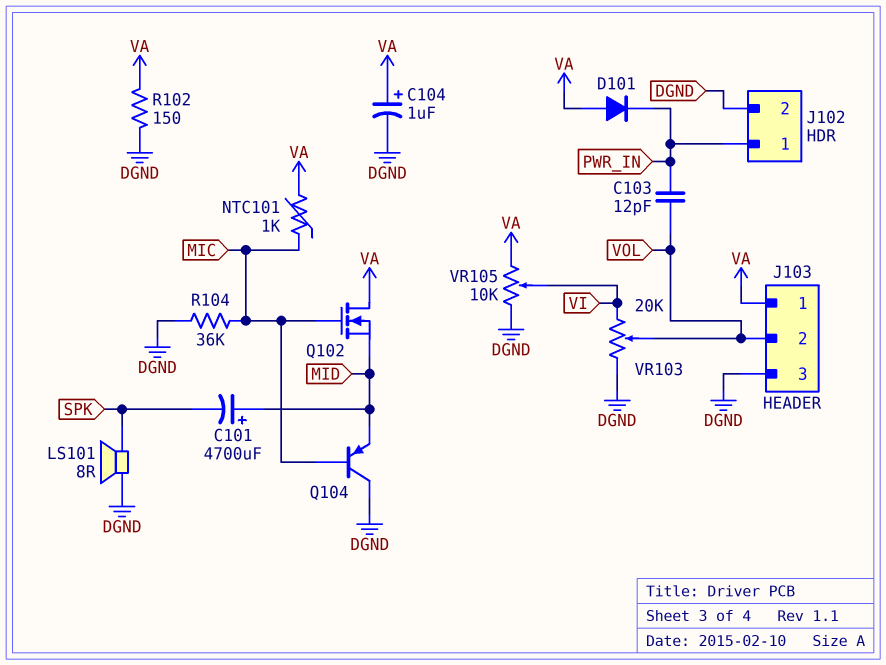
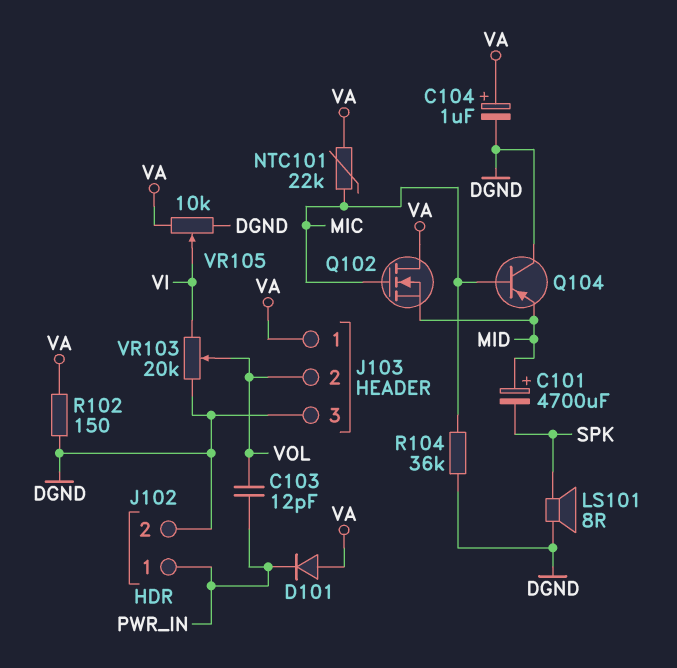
NTC101: 1k (MIC, VA) -> 22k (MIC, VA)

